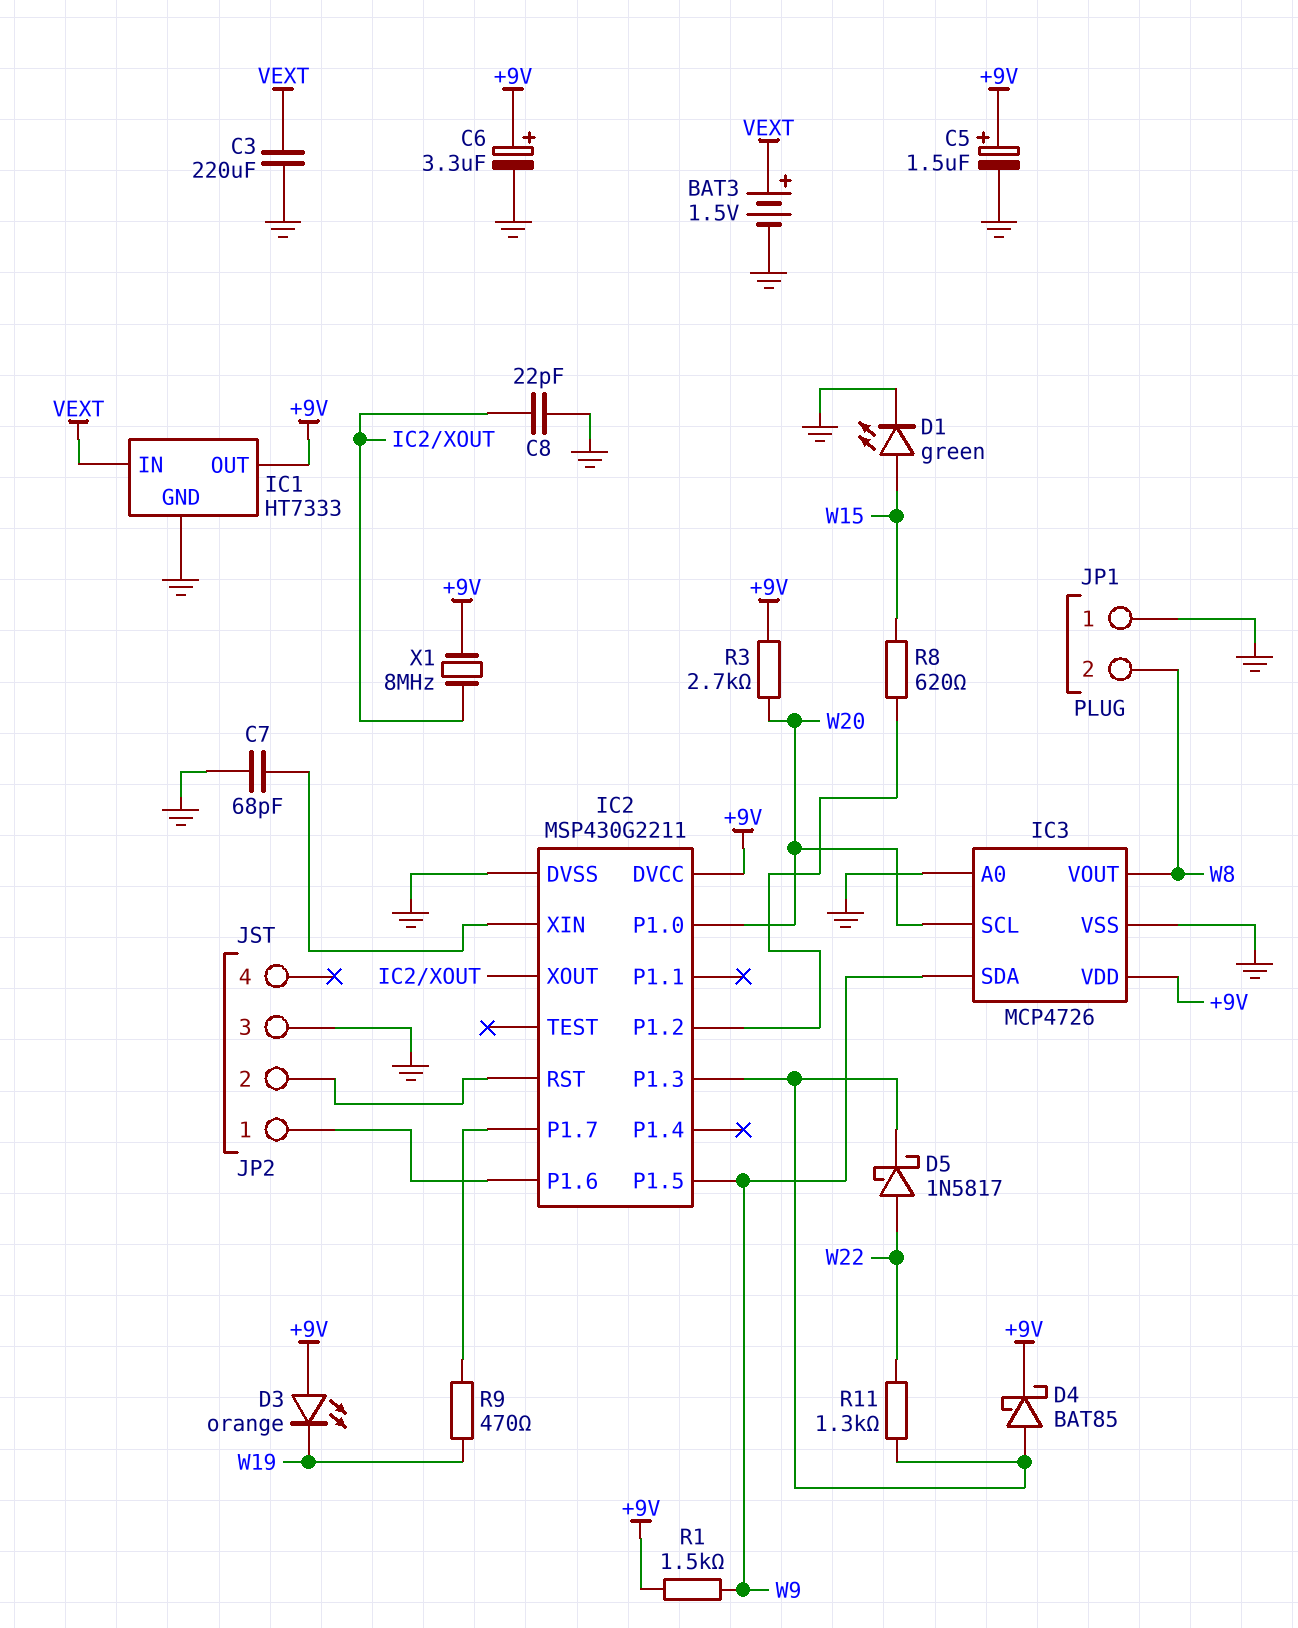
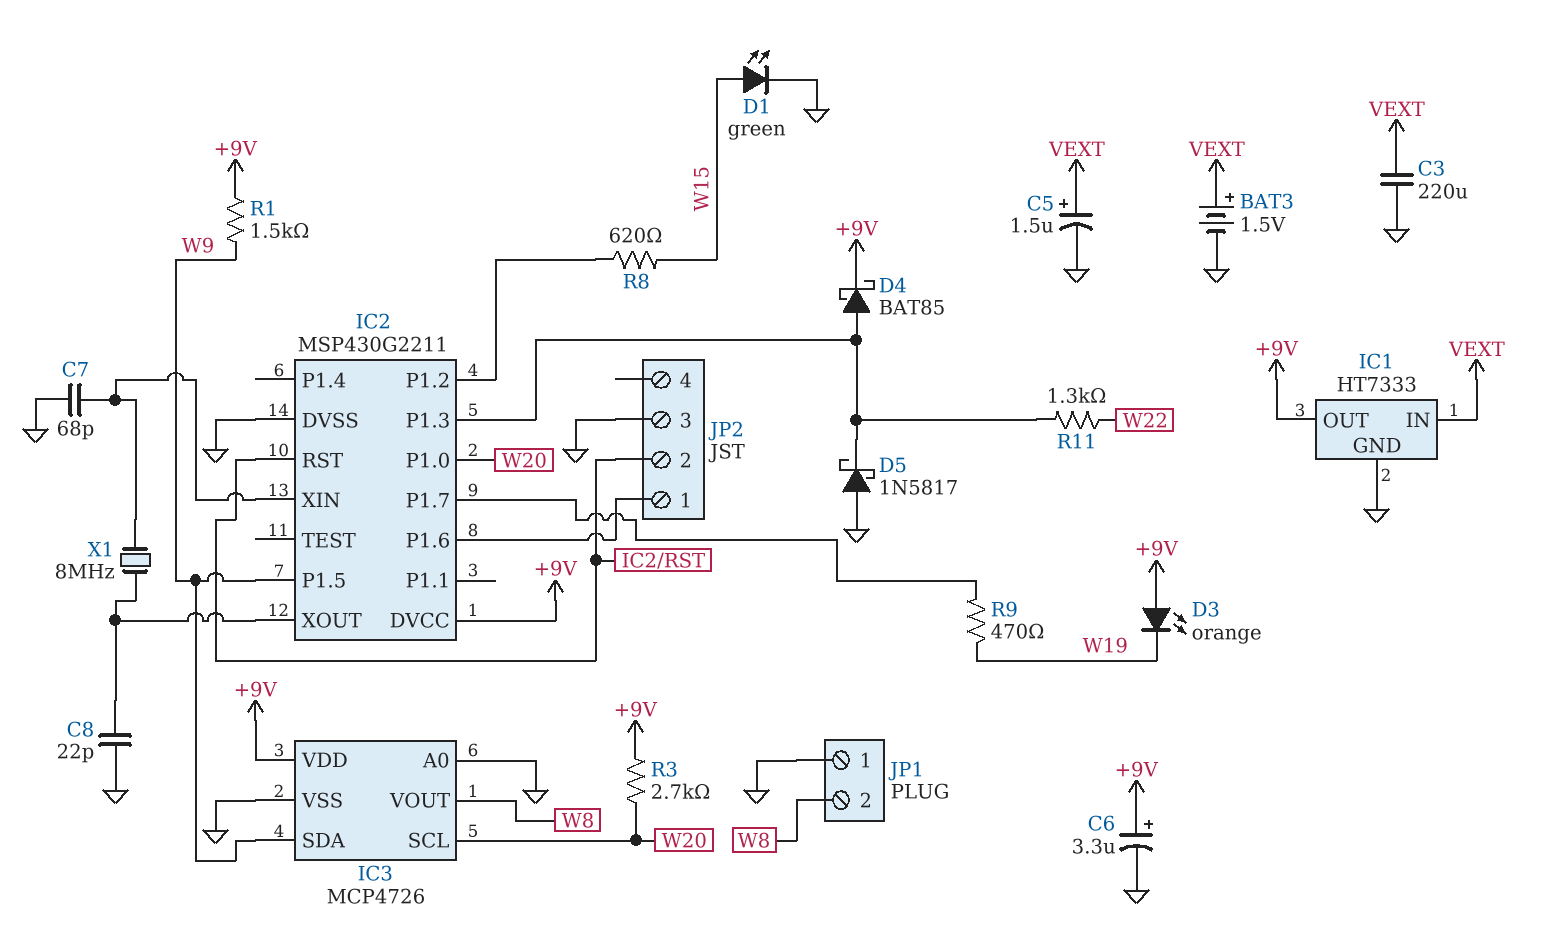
C5: 1.5uF (plus +9V, minus GND) -> 1.5uF (plus VEXT, minus GND)
D5: schottky 1N5817 (A W22, K IC2/P1.3) -> schottky 1N5817 (A GND, K IC2/P1.3)
X1: 8MHz (+9V, IC2/XOUT) -> 8MHz (IC2/XIN, IC2/XOUT)

